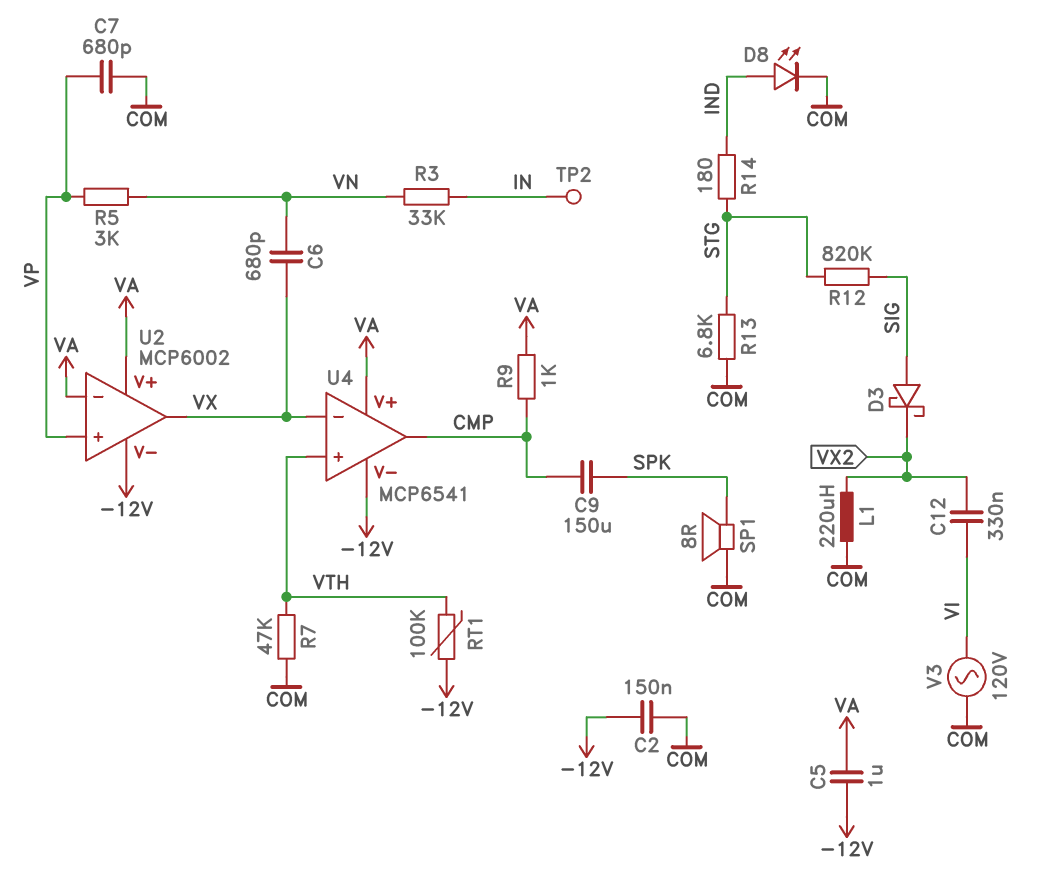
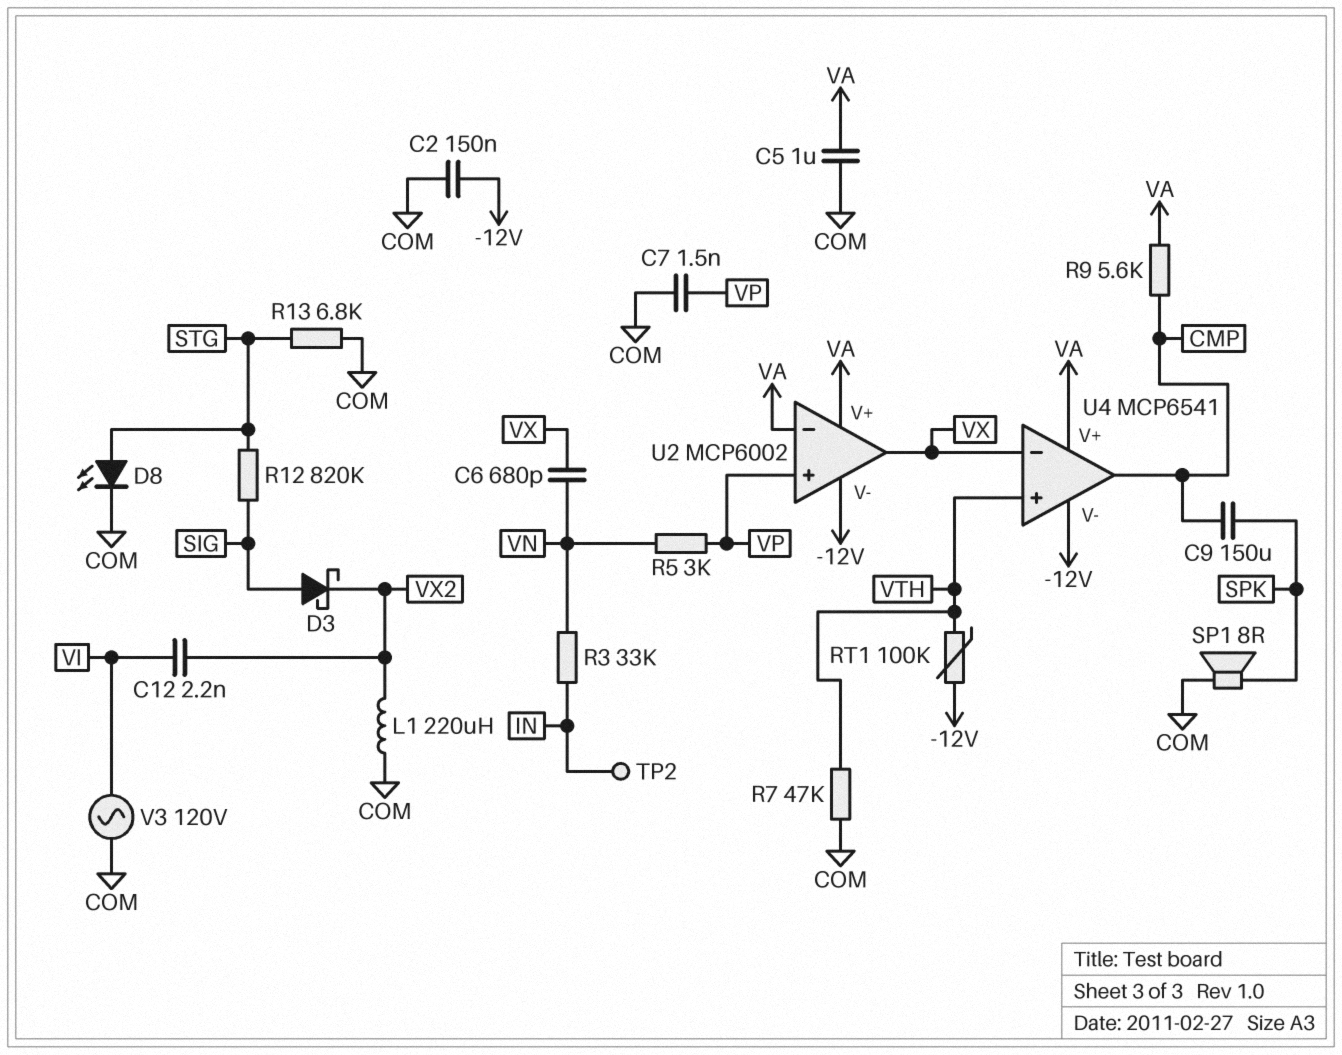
C5: 1uF (-12V, VA) -> 1uF (COM, VA)
C7: 680pF (COM, VP) -> 1.5nF (COM, VP)
C12: 330nF (VI, VX2) -> 2.2nF (VI, VX2)
D8: LED (A IND, K COM) -> LED (A STG, K COM)
R9: 1k (CMP, VA) -> 5.6k (CMP, VA)
R14: 180 (IND, STG) -> none

